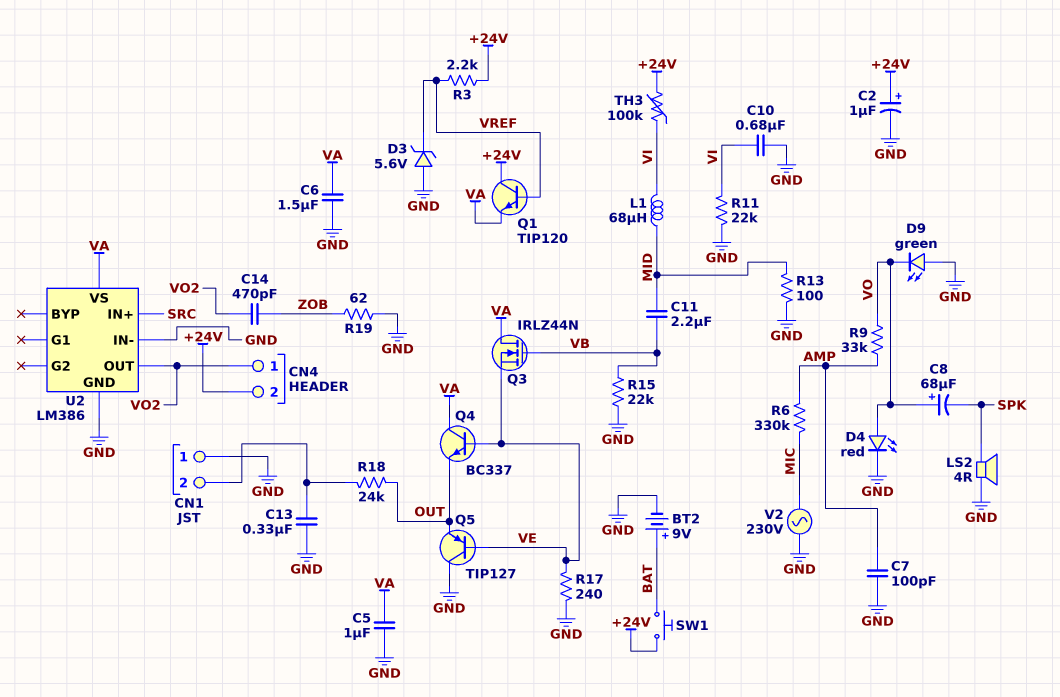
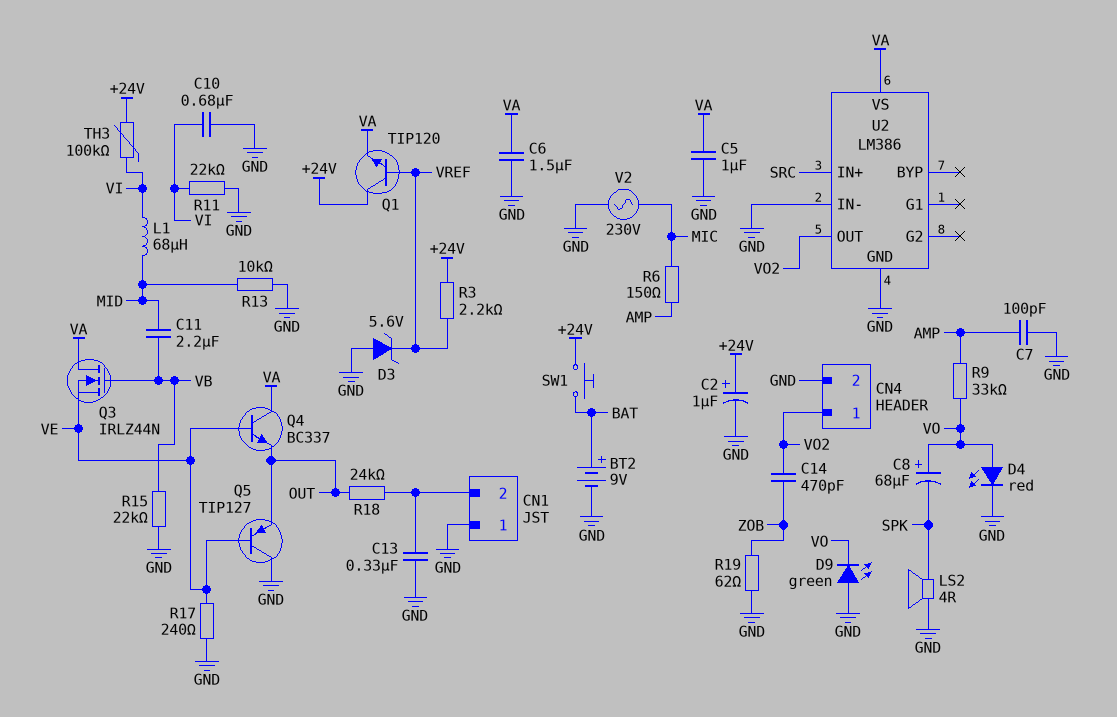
CN4 pin 2: +24V -> GND
R6: 330k (AMP, MIC) -> 150 (AMP, MIC)
R13: 100 (GND, MID) -> 10k (GND, MID)

